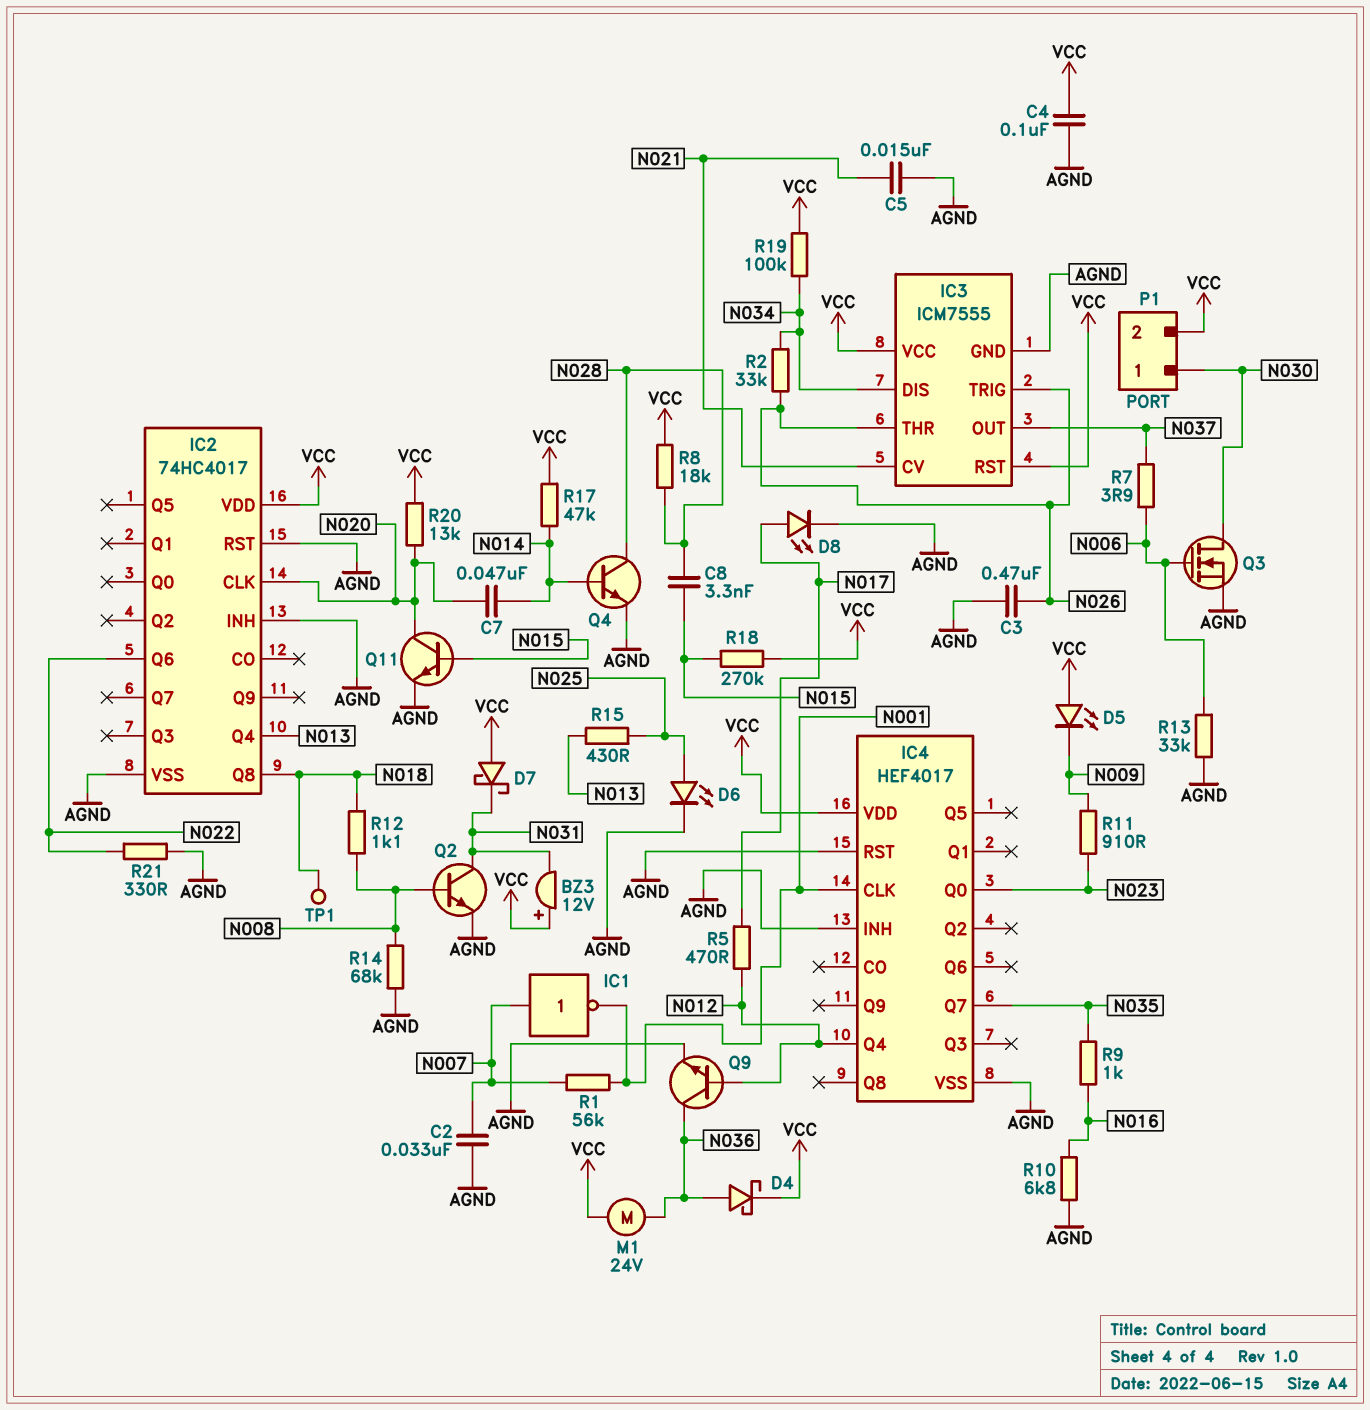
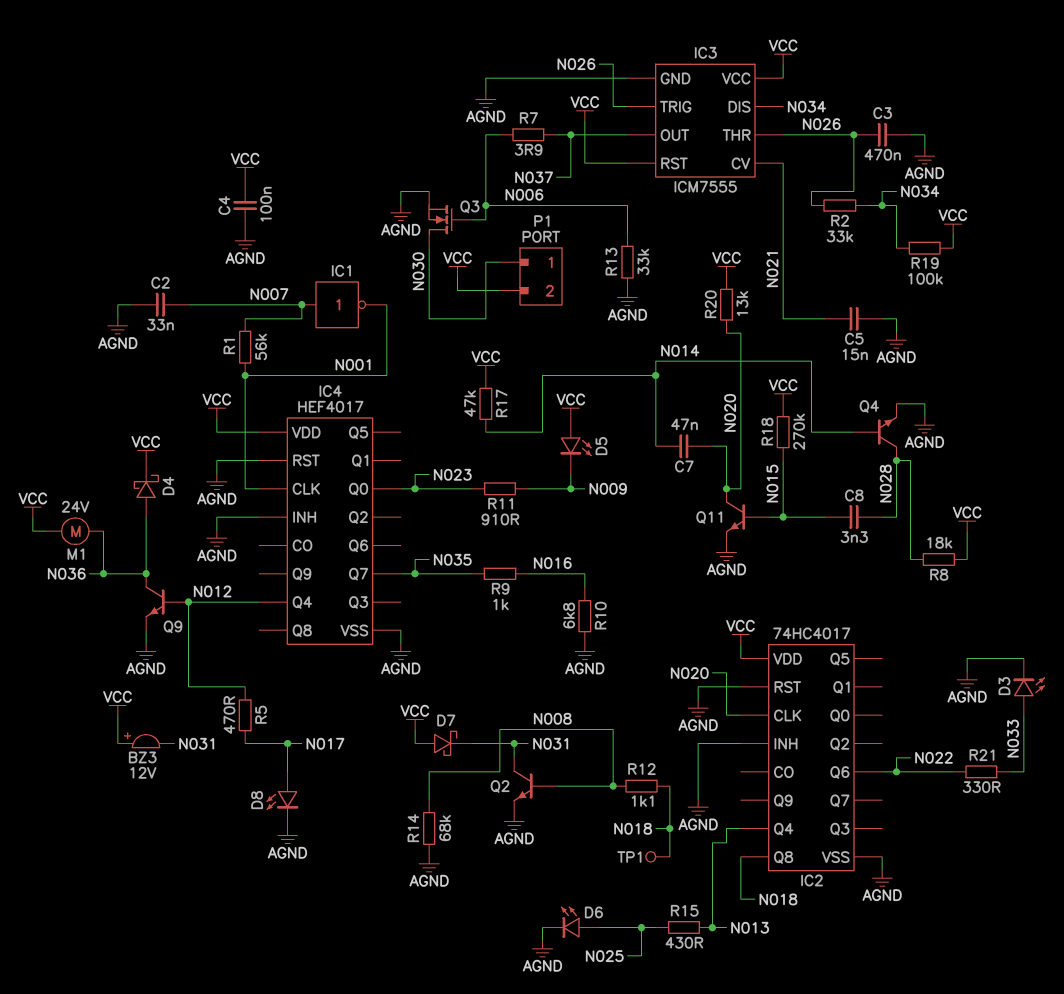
D3: none -> LED (A N033, K AGND)
R21: 330 (AGND, N022) -> 330 (N022, N033)

